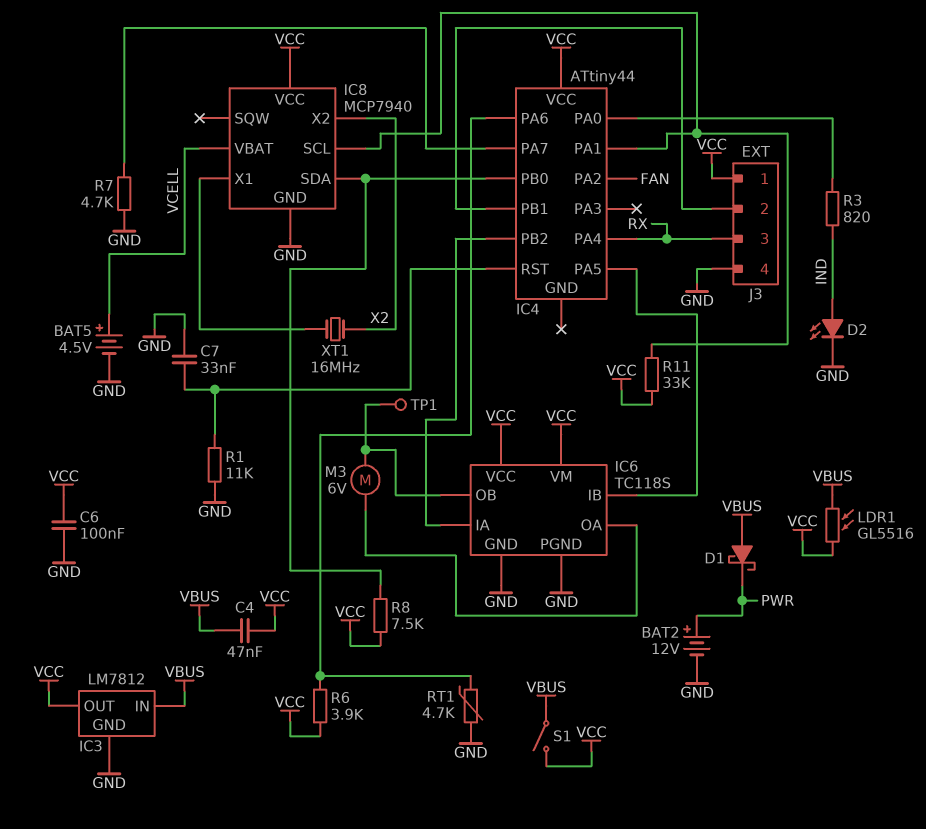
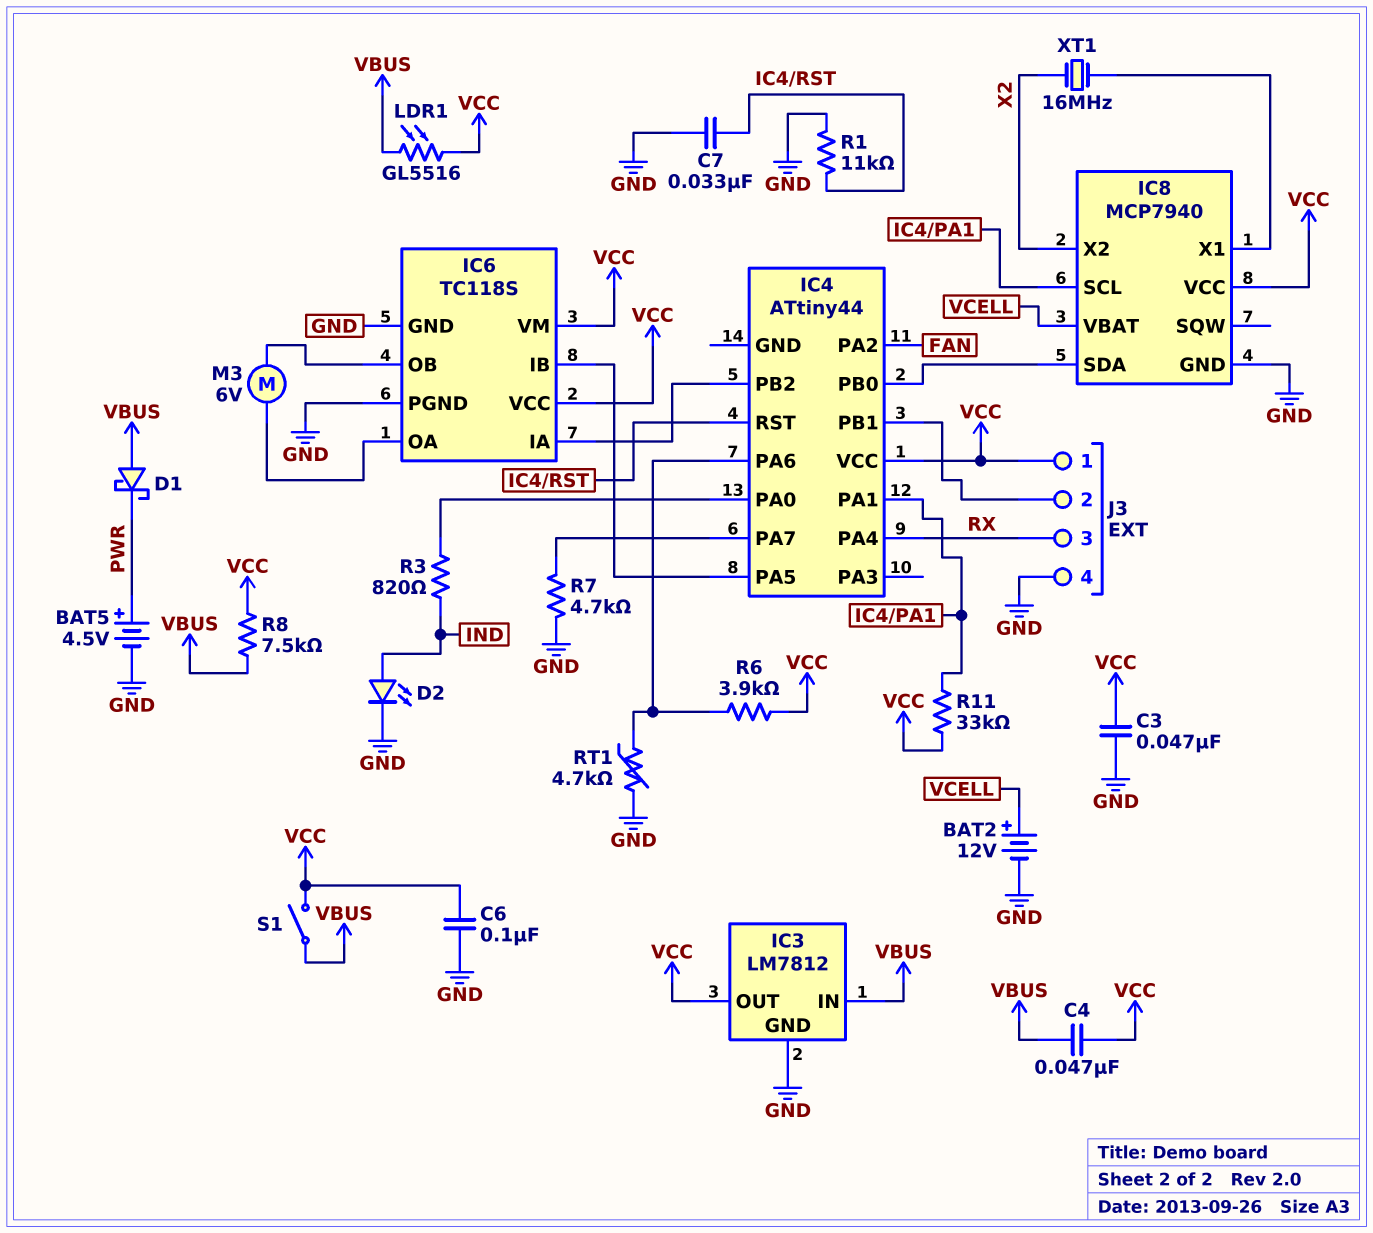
BAT2: 12V (plus PWR, minus GND) -> 12V (plus VCELL, minus GND)
BAT5: 4.5V (plus VCELL, minus GND) -> 4.5V (plus PWR, minus GND)
C3: none -> 47nF (GND, VCC)
R8: 7.5k (IC4/PB0, VCC) -> 7.5k (VBUS, VCC)
TP1: test point (IC6/OB) -> none

